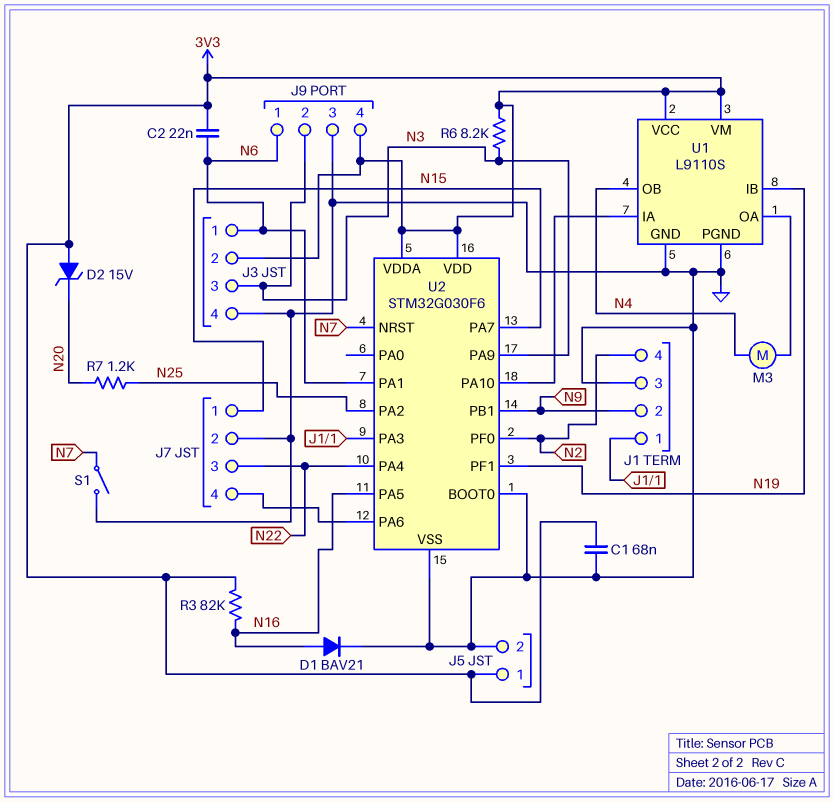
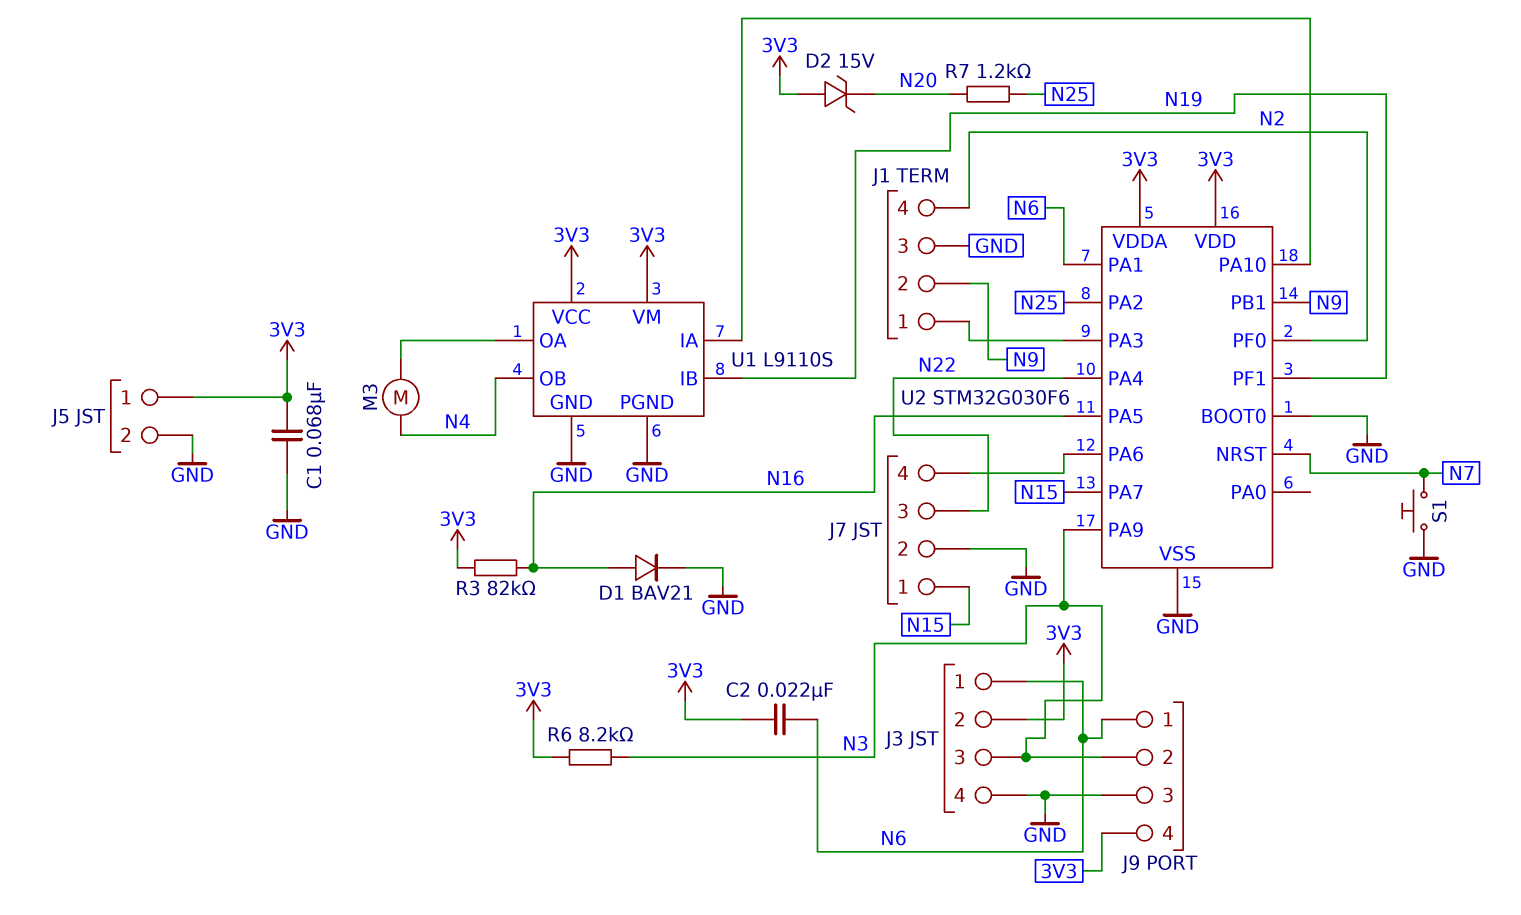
S1: switch (GND, N7) -> button (GND, N7)

